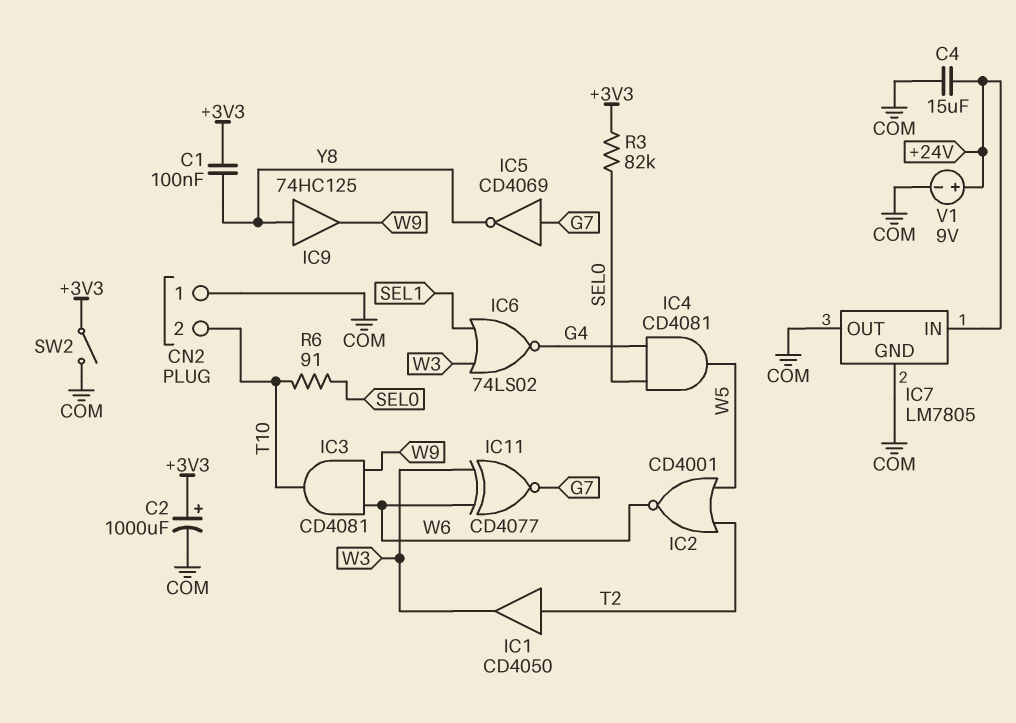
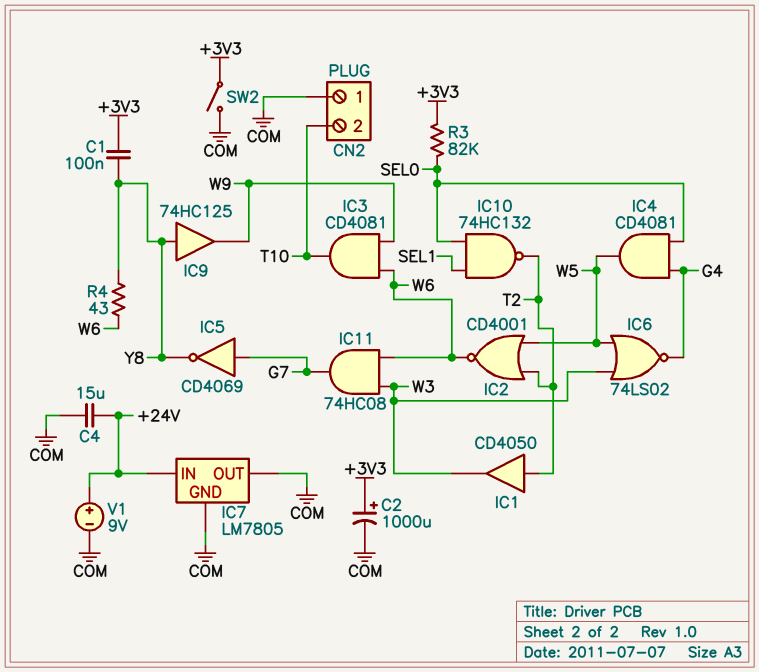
IC6: NOR 74LS02 (in SEL1, in W3, out G4) -> NOR 74LS02 (in W3, in W5, out G4)
IC10: none -> NAND 74HC132 (in SEL0, in SEL1, out T2)
IC11: XNOR CD4077 (in W3, in W6, out G7) -> AND 74HC08 (in W3, in W6, out G7)
R4: none -> 43 (W6, Y8)
R6: 91 (SEL0, T10) -> none

